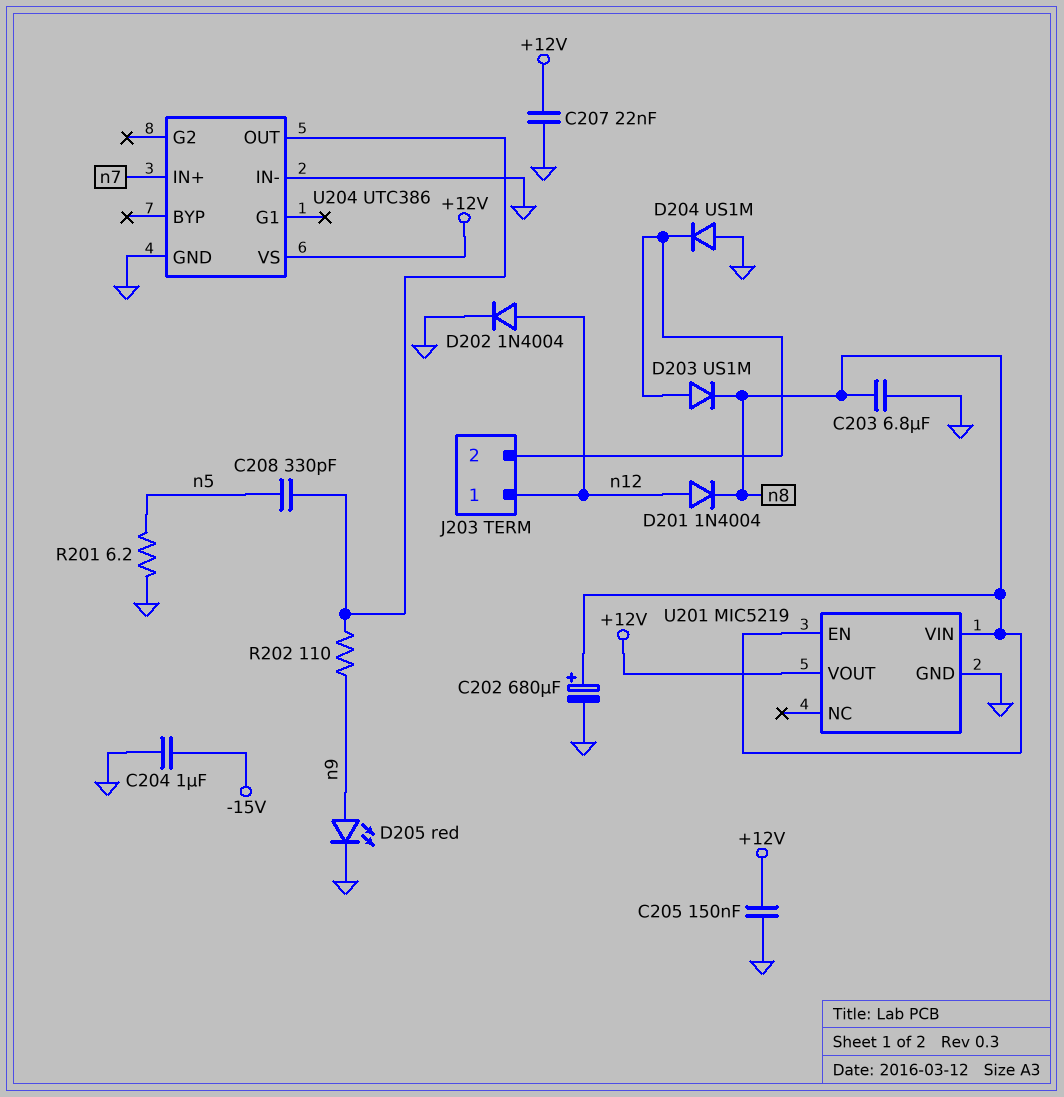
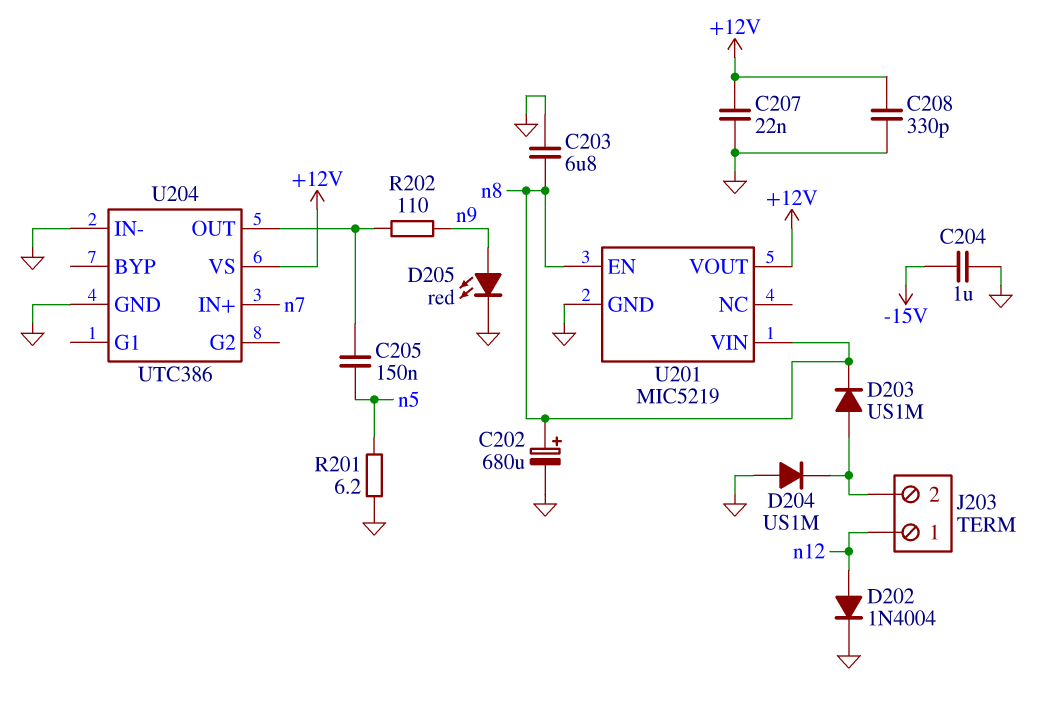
C205: 150nF (+12V, GND) -> 150nF (U204/OUT, n5)
C208: 330pF (U204/OUT, n5) -> 330pF (+12V, GND)
D201: diode 1N4004 (A n12, K n8) -> none

